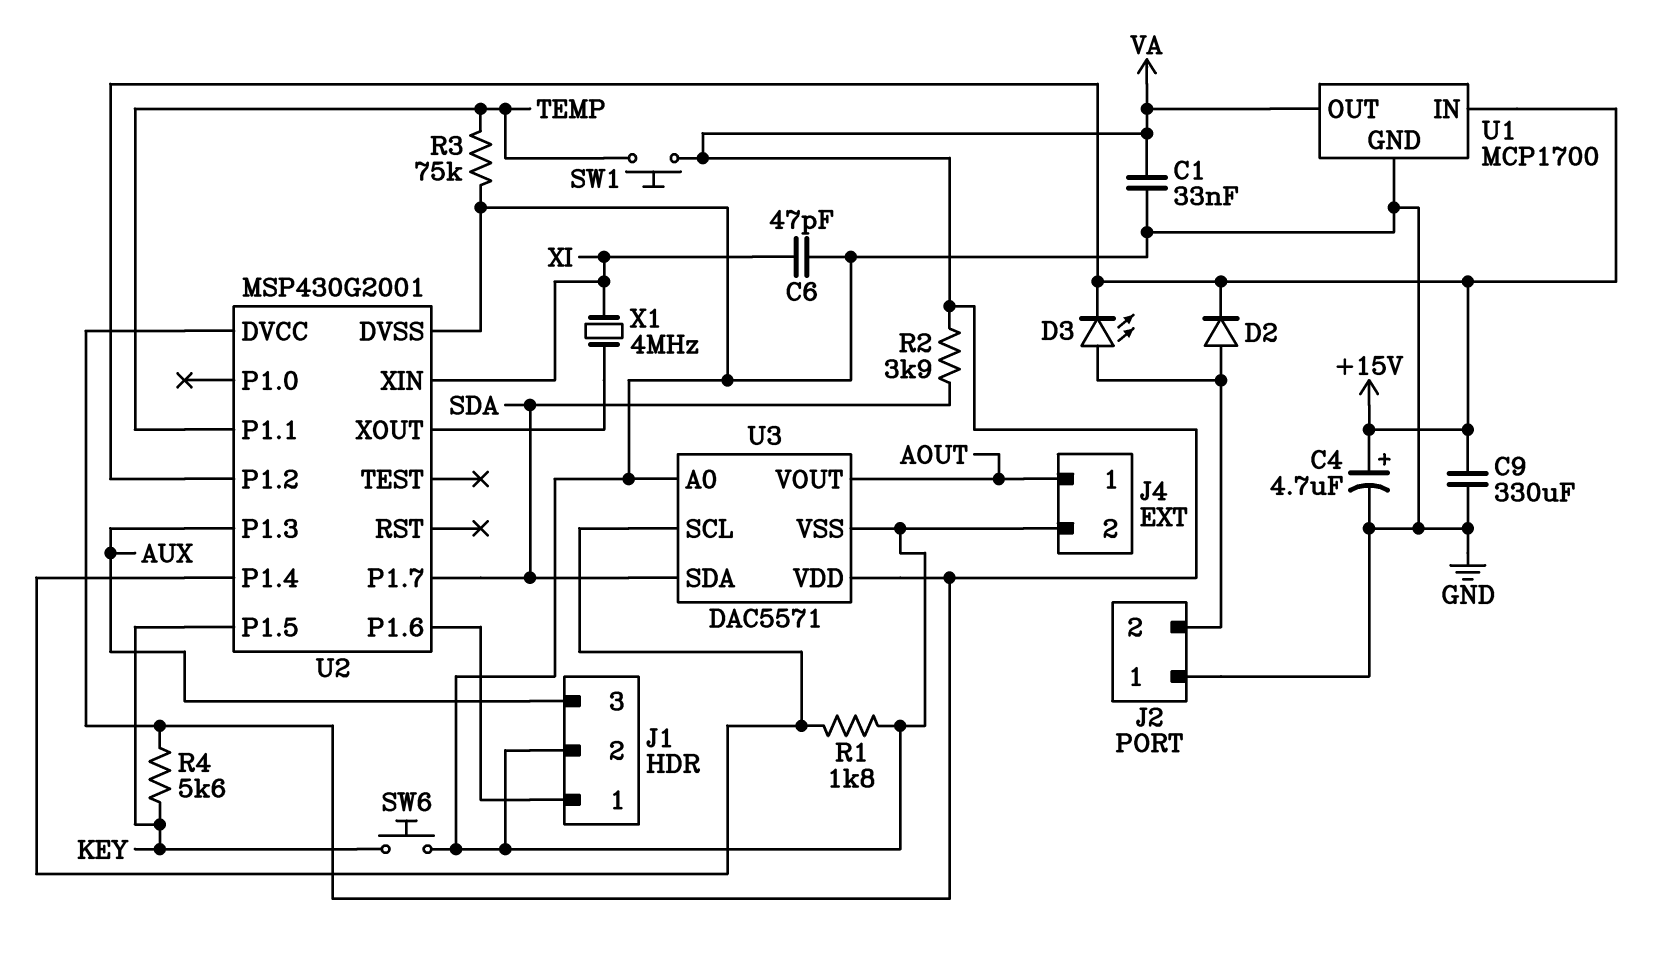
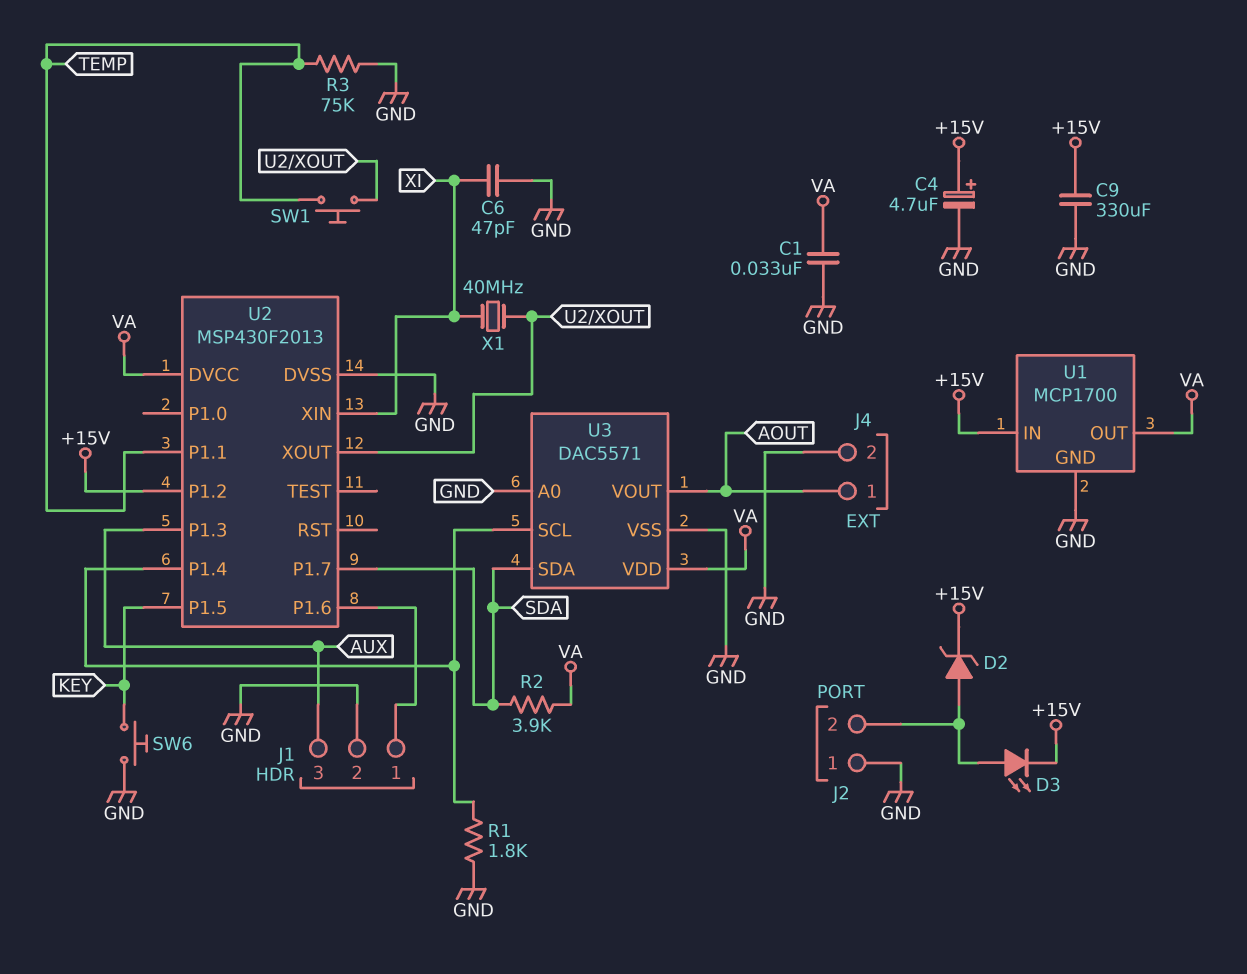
D2: diode (A J2/2, K +15V) -> zener (A J2/2, K +15V)
R4: 5.6k (KEY, VA) -> none
SW1: button (TEMP, VA) -> button (TEMP, U2/XOUT)
U2: MSP430G2001 -> MSP430F2013
X1: 4MHz (U2/XOUT, XI) -> 40MHz (U2/XOUT, XI)

